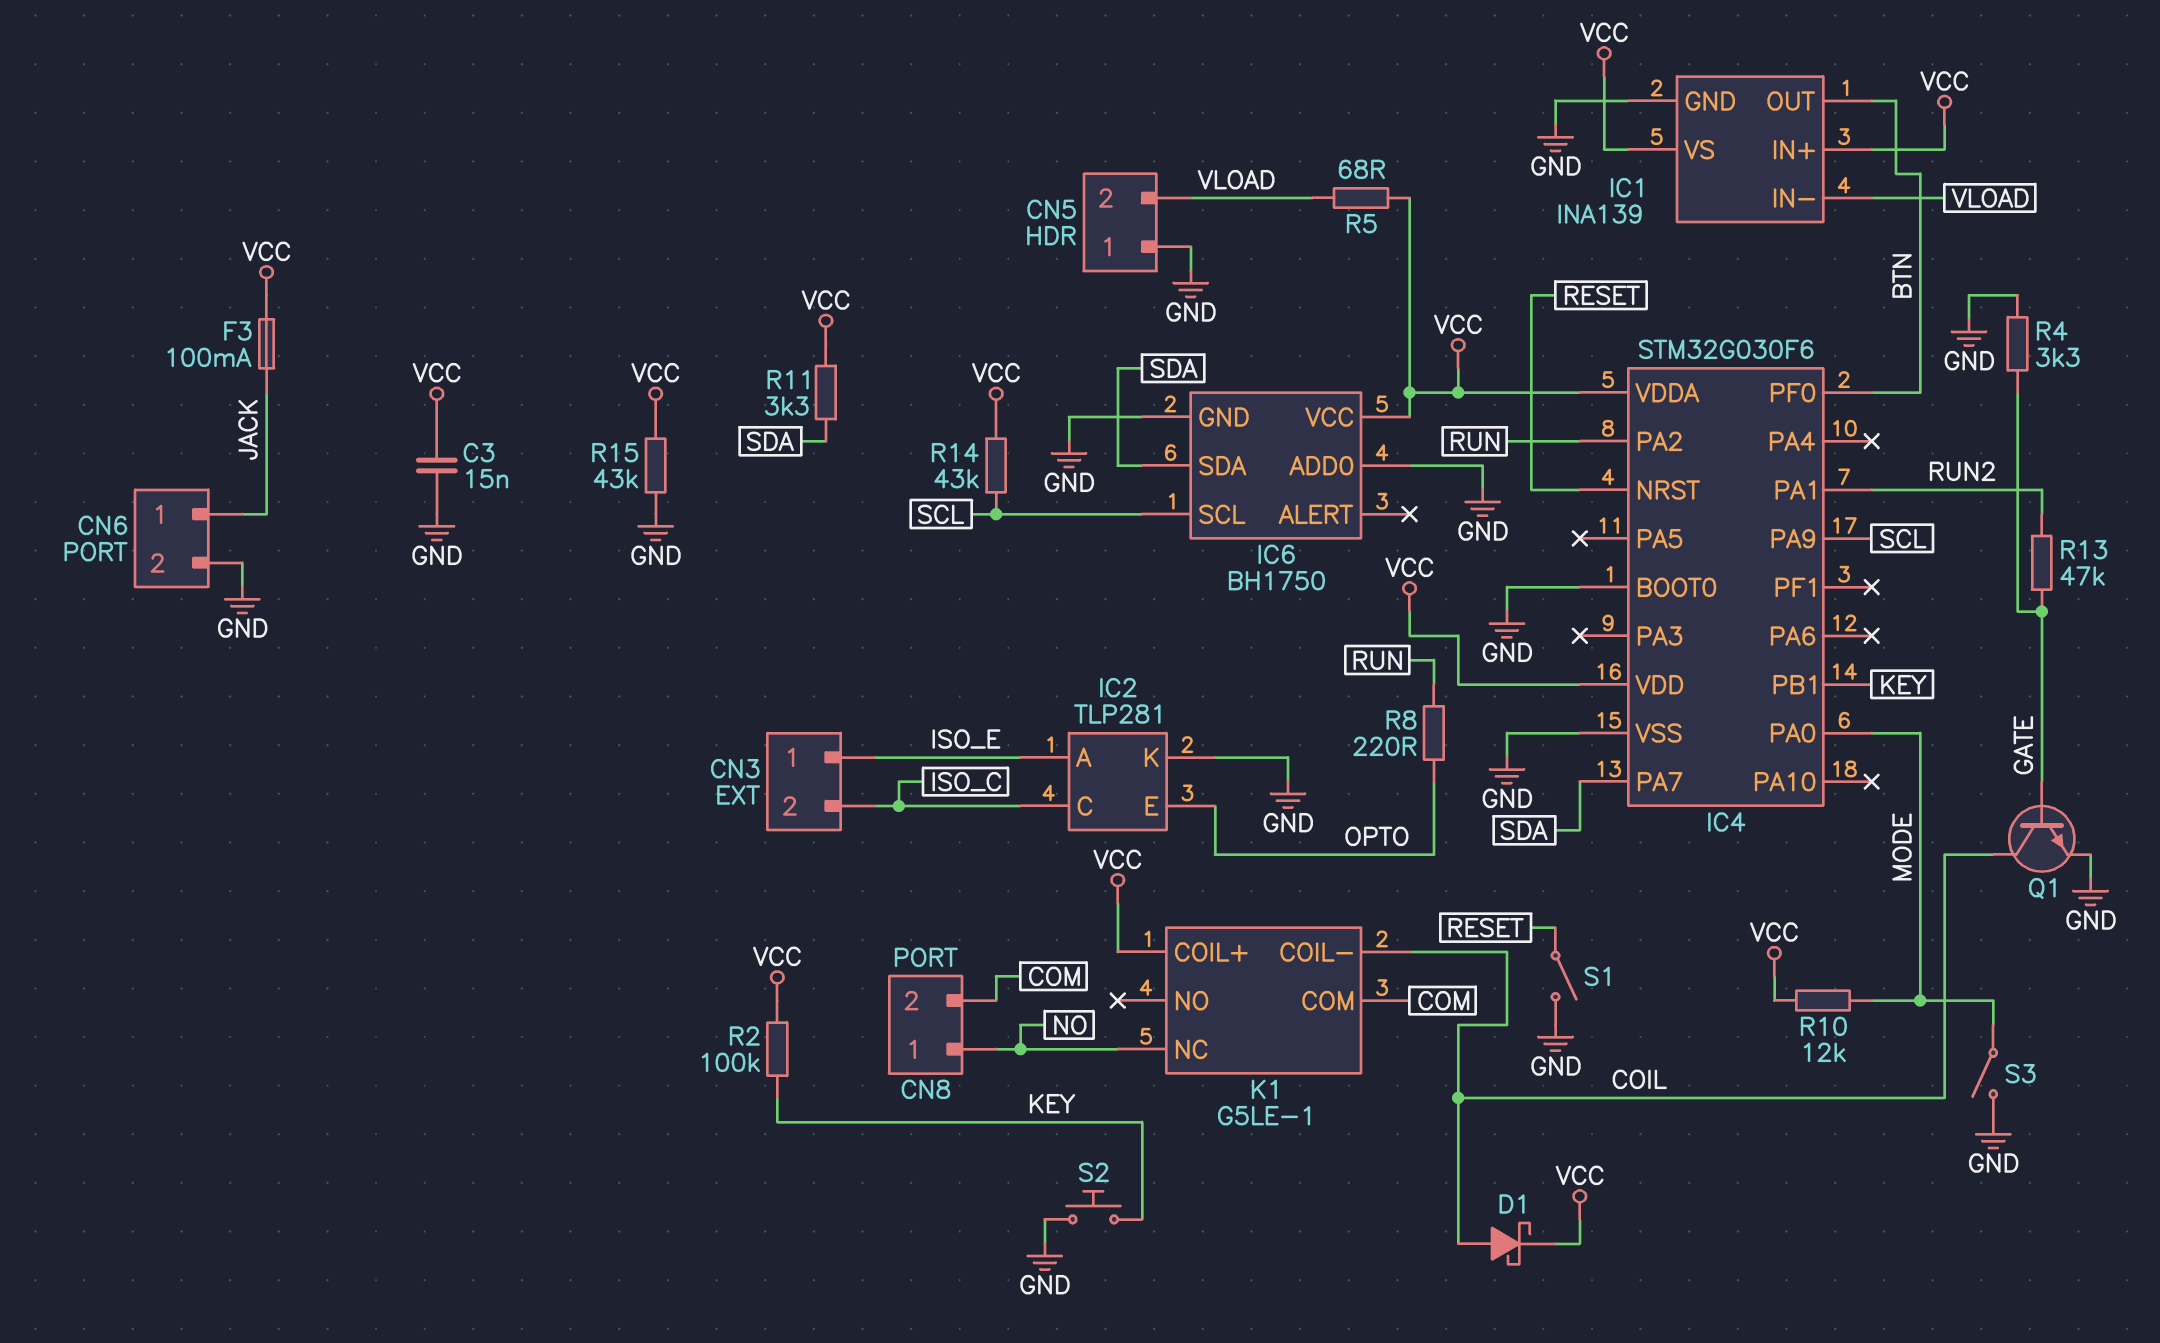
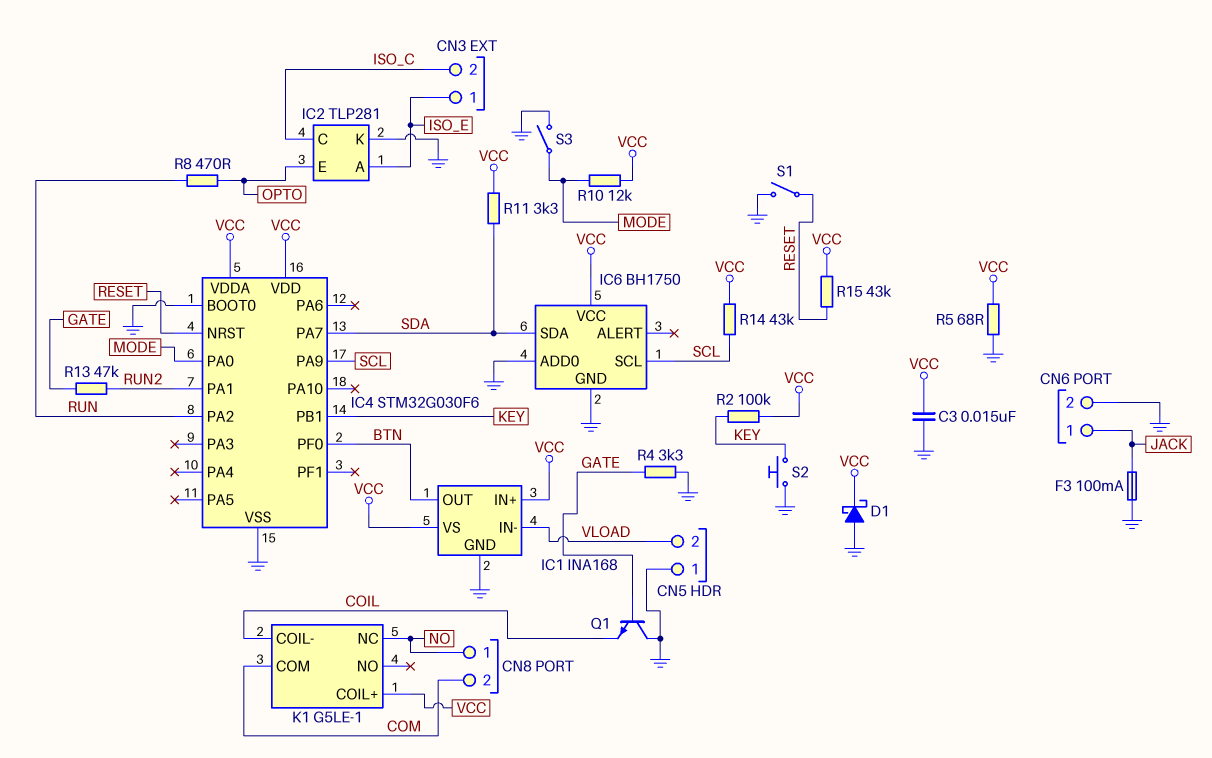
D1: schottky (A COIL, K VCC) -> schottky (A GND, K VCC)
F3: 100mA (JACK, VCC) -> 100mA (GND, JACK)
IC1: INA139 -> INA168
Q1: NPN (B GATE, C COIL, E GND) -> NPN (B GATE, C GND, E COIL)
R5: 68 (VCC, VLOAD) -> 68 (GND, VCC)
R8: 220 (OPTO, RUN) -> 470 (OPTO, RUN)
R15: 43k (GND, VCC) -> 43k (RESET, VCC)

